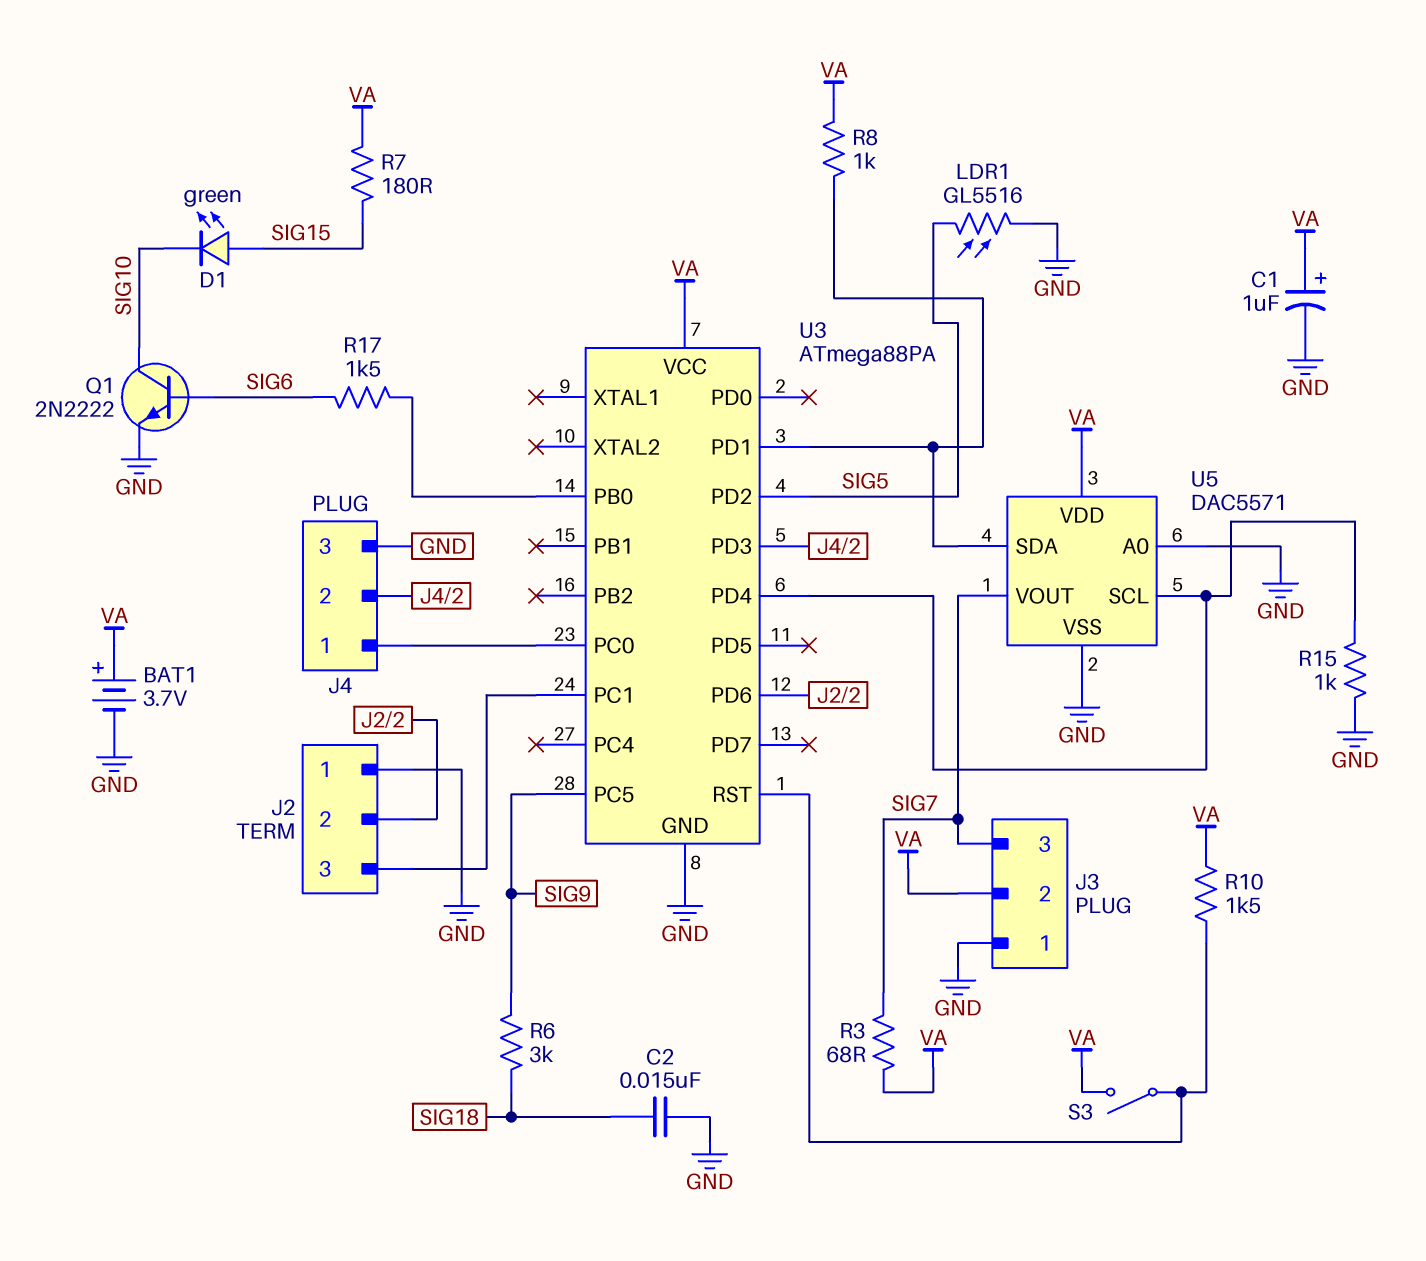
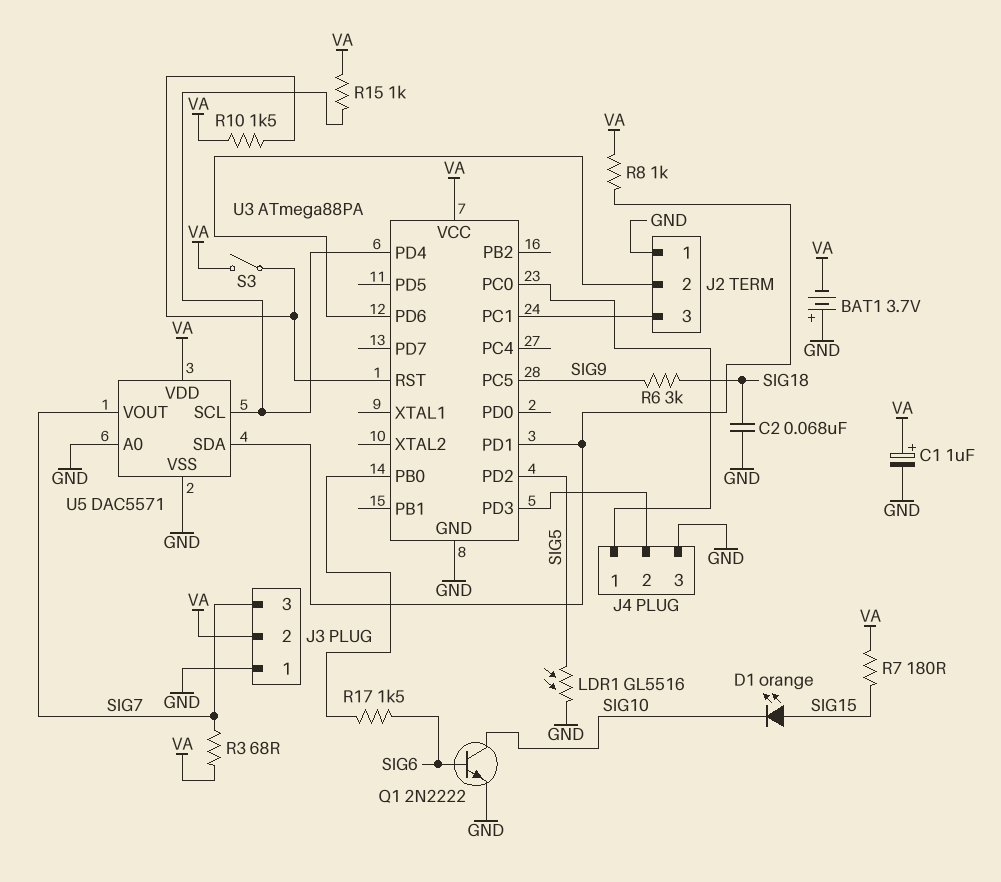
BAT1: 3.7V (plus VA, minus GND) -> 3.7V (plus GND, minus VA)
C2: 15nF (GND, SIG18) -> 68nF (GND, SIG18)
D1: LED green (A SIG15, K SIG10) -> LED orange (A SIG15, K SIG10)
R15: 1k (GND, U3/PD4) -> 1k (U3/PD4, VA)

